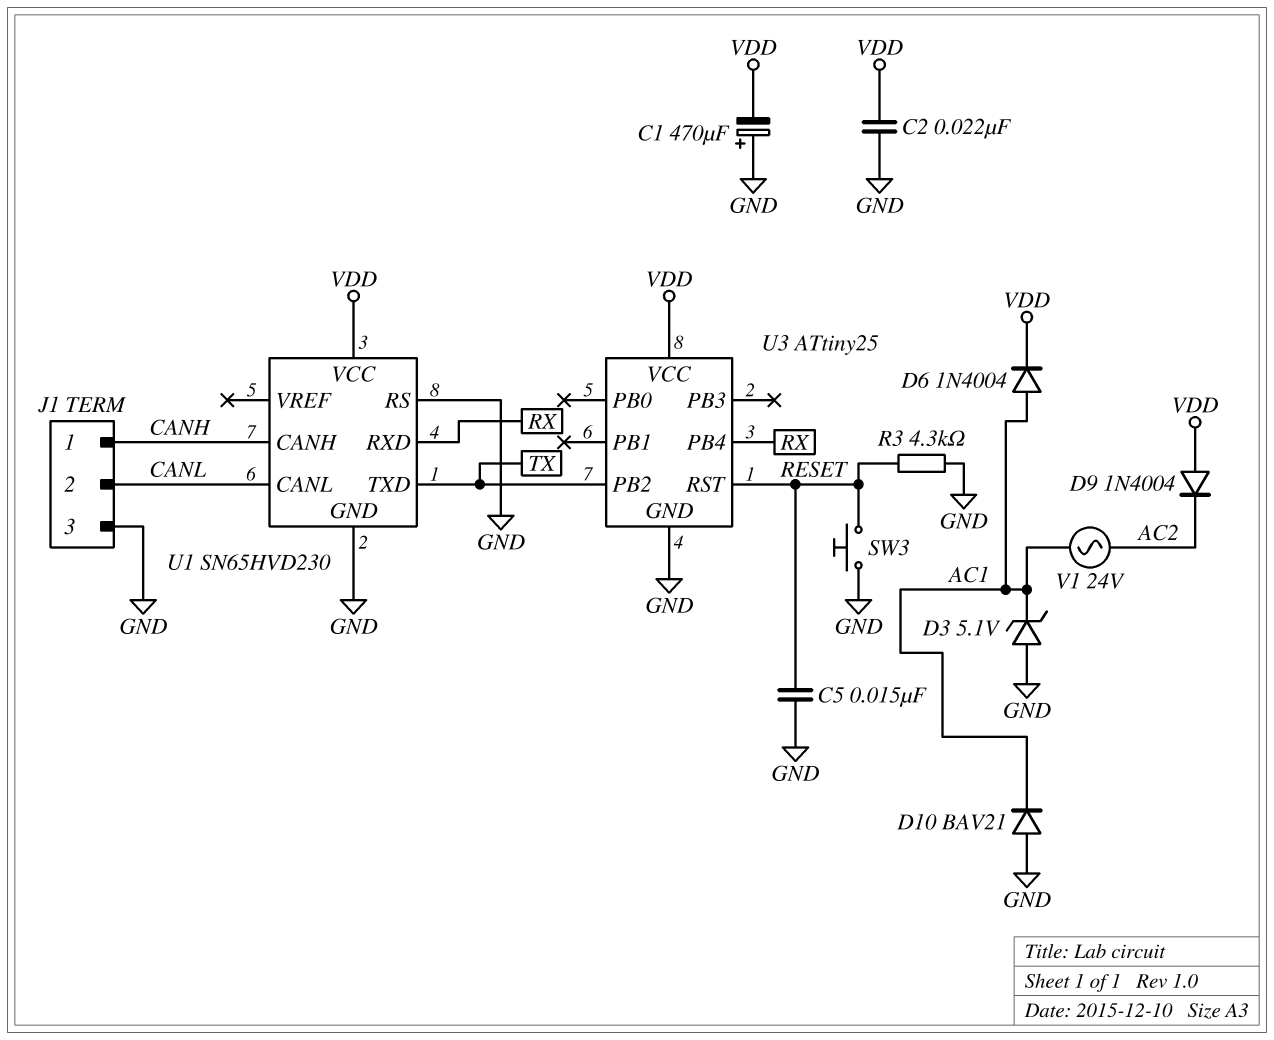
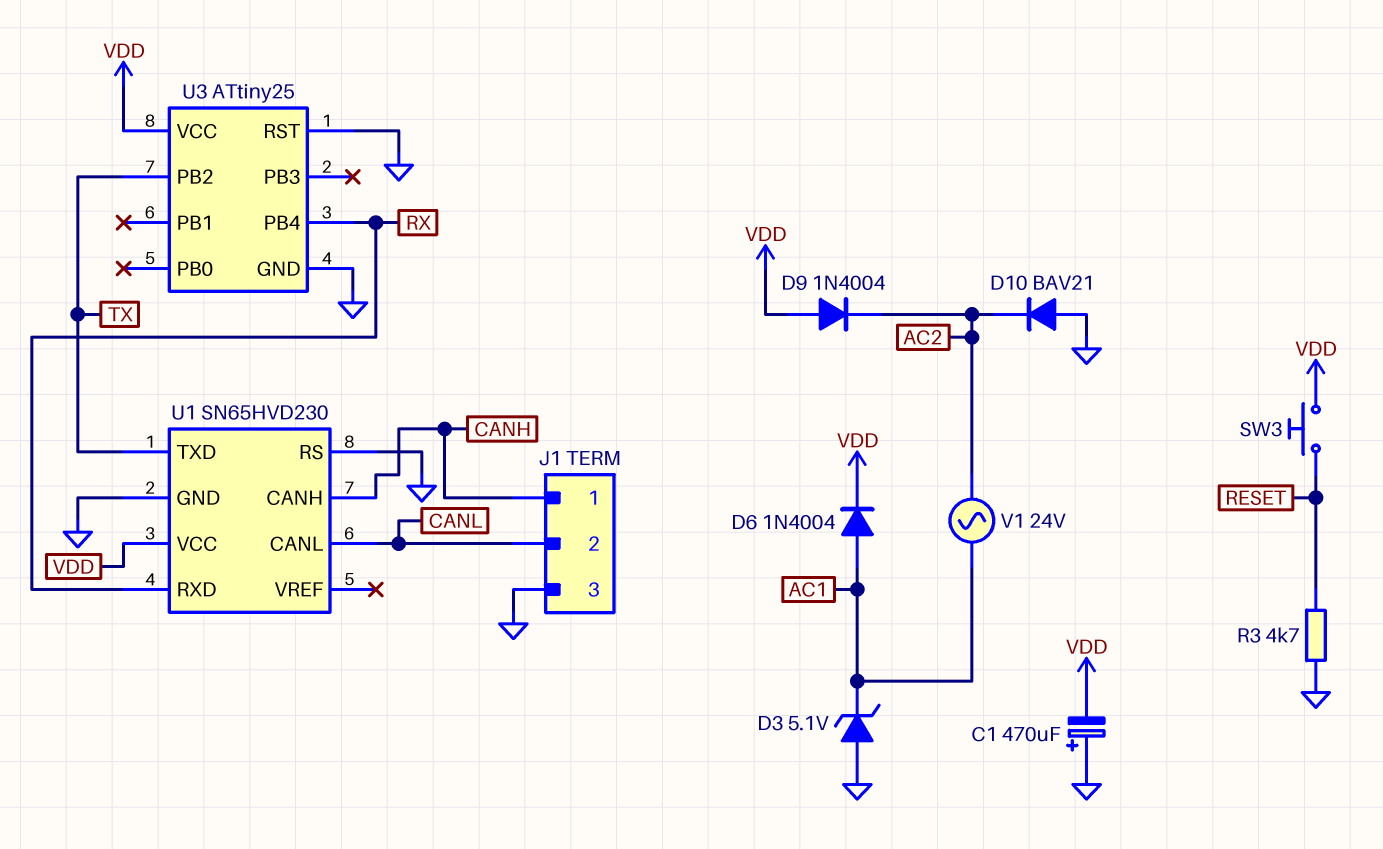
C2: 22nF (GND, VDD) -> none
C5: 15nF (GND, RESET) -> none
D10: diode BAV21 (A GND, K AC1) -> diode BAV21 (A GND, K AC2)
R3: 4.3k (GND, RESET) -> 4.7k (GND, RESET)
SW3: button (GND, RESET) -> button (RESET, VDD)
U3 pin RST: RESET -> GND

